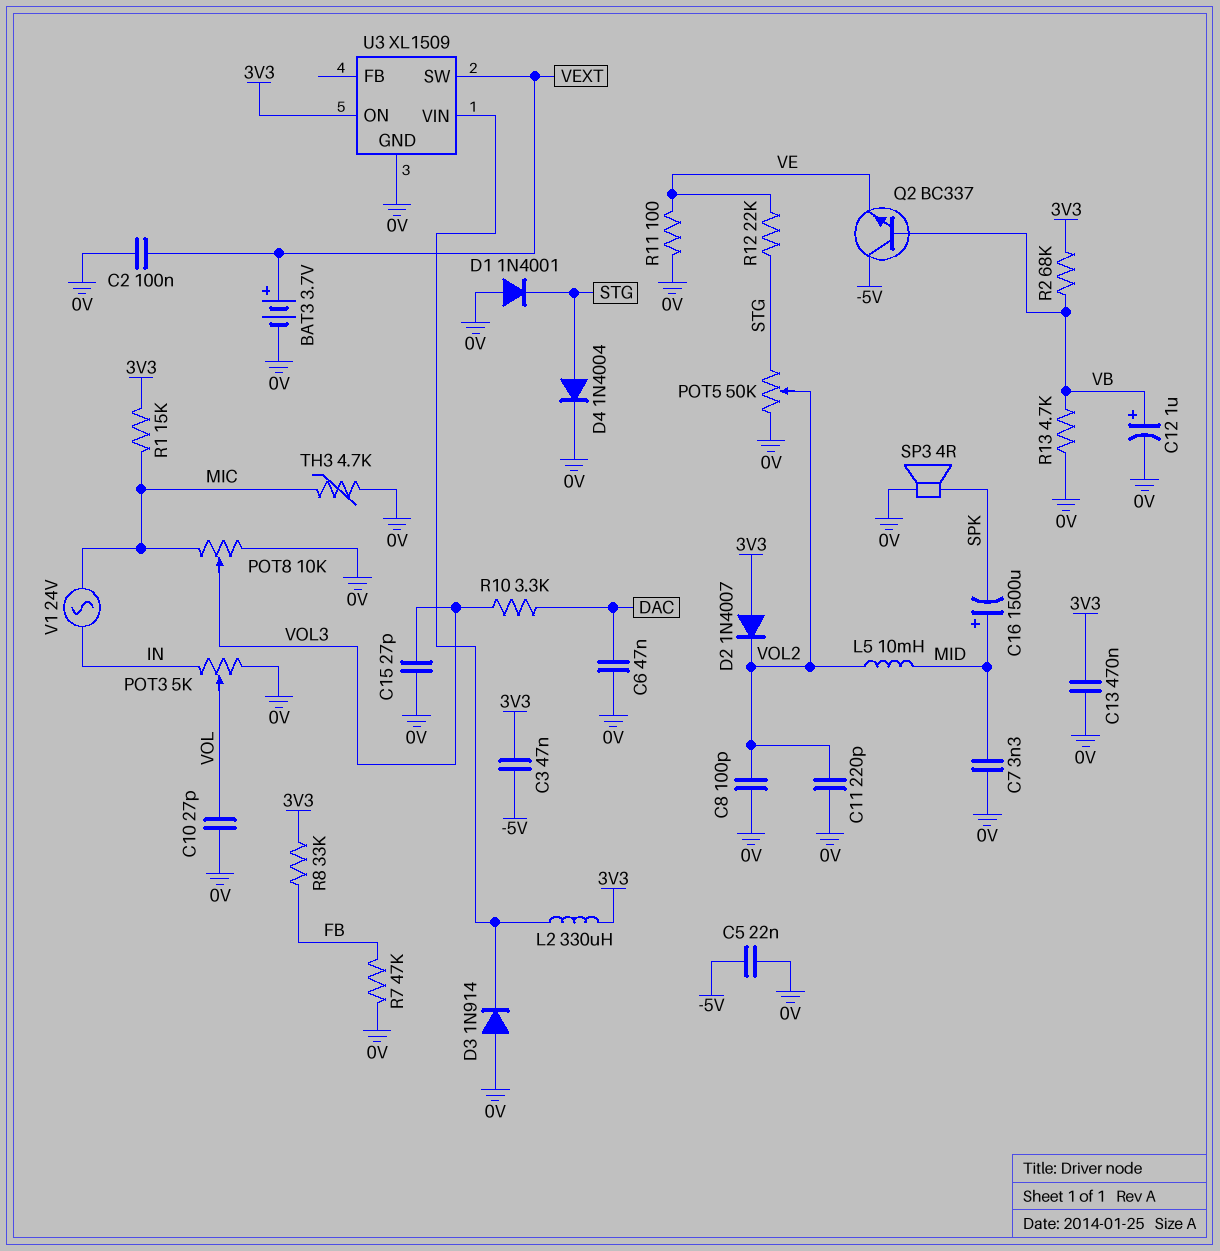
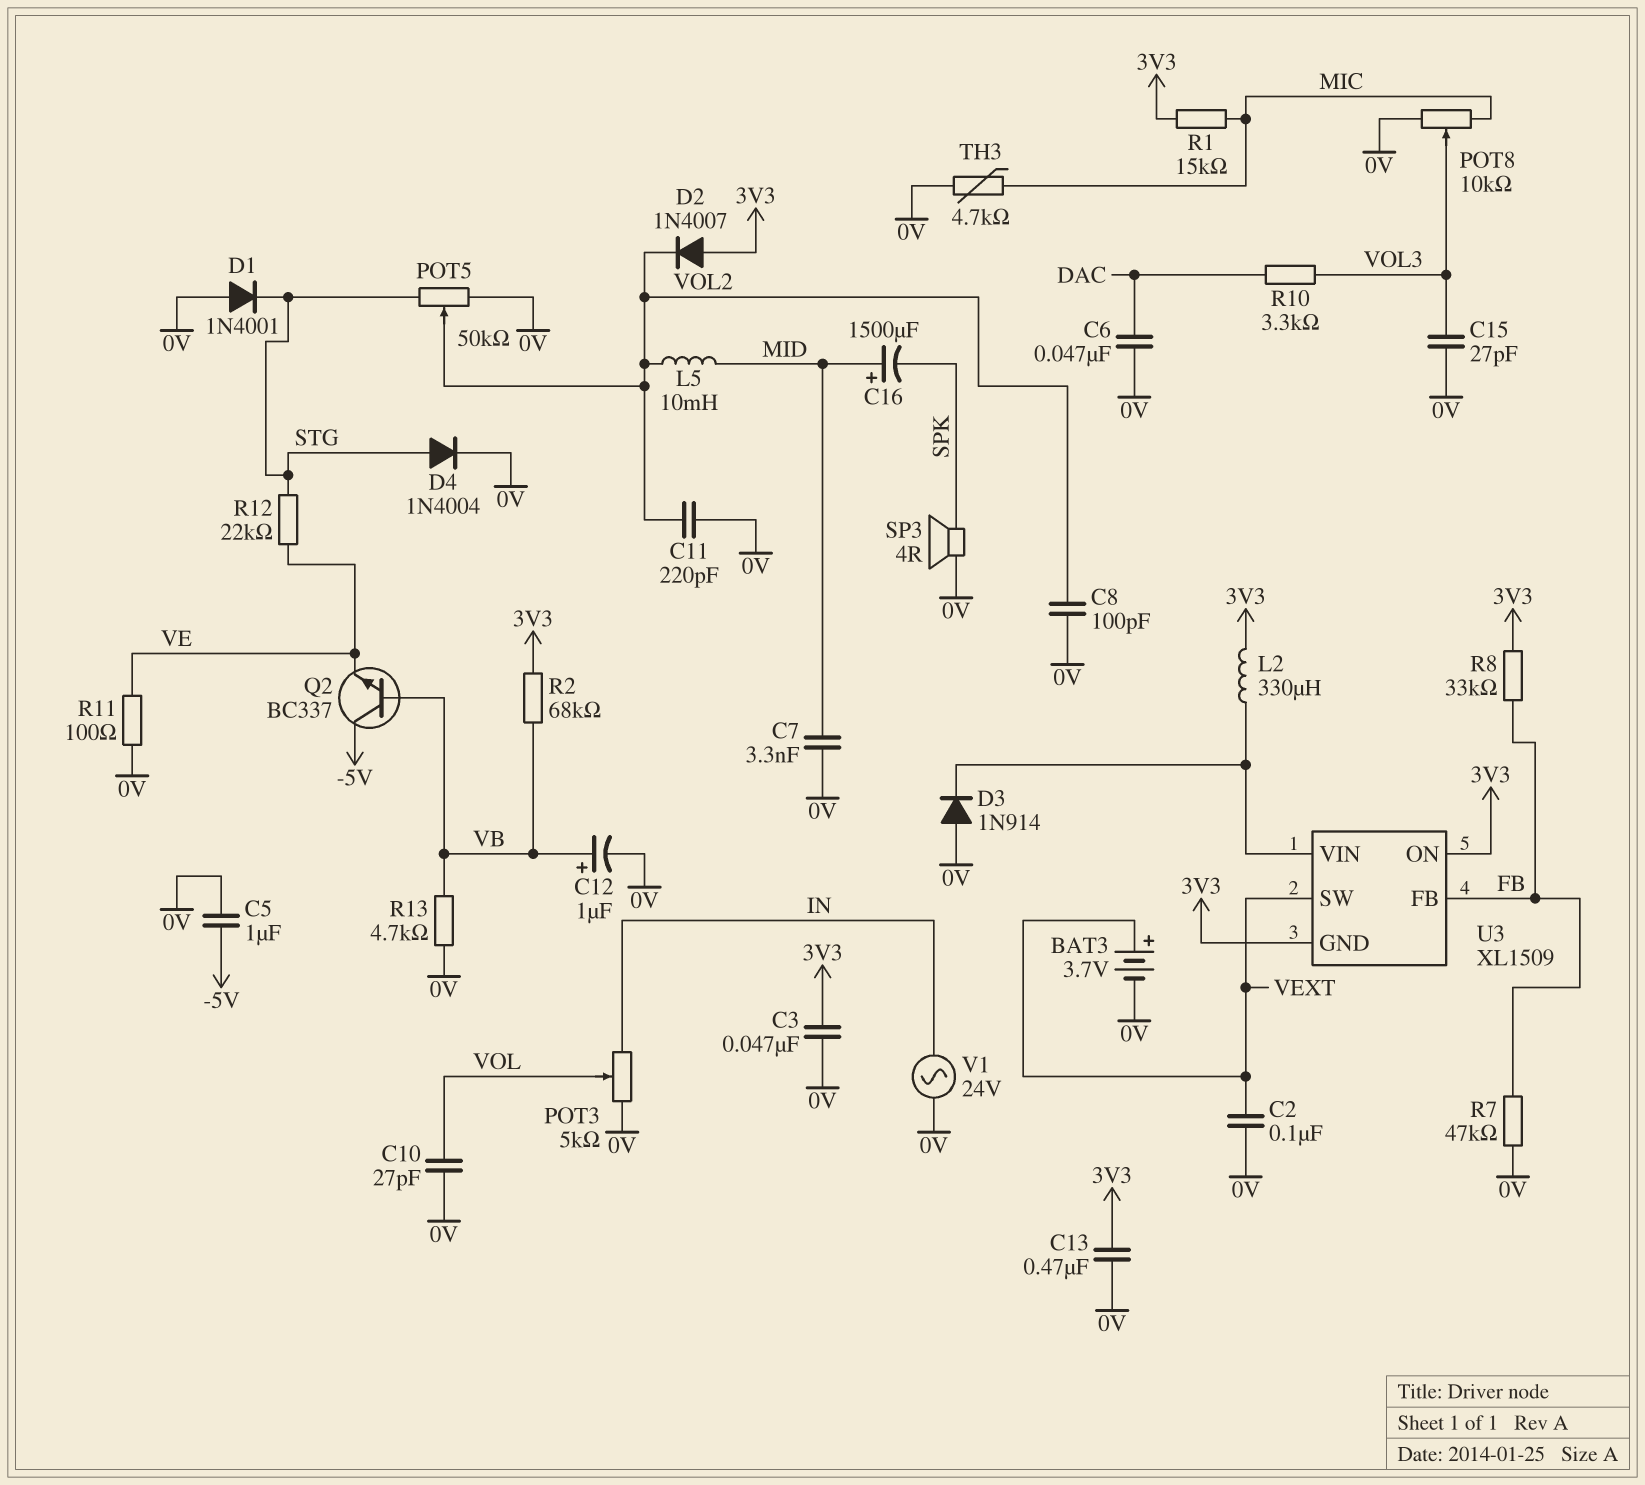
C3: 47nF (-5V, 3V3) -> 47nF (0V, 3V3)
C5: 22nF (-5V, 0V) -> 1uF (-5V, 0V)
U3 pin FB: none -> FB
U3 pin GND: 0V -> 3V3
V1: AC 24V (IN, MIC) -> AC 24V (0V, IN)

